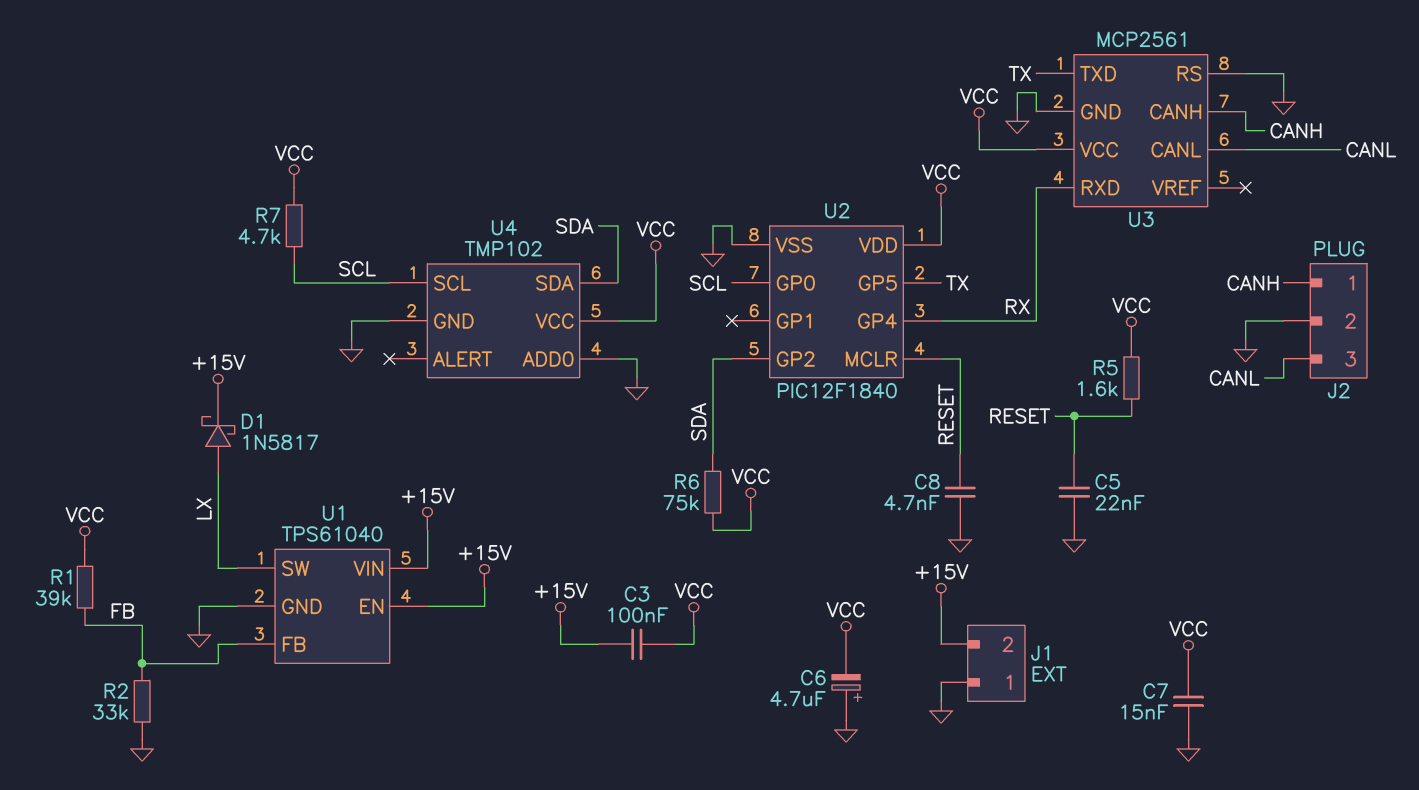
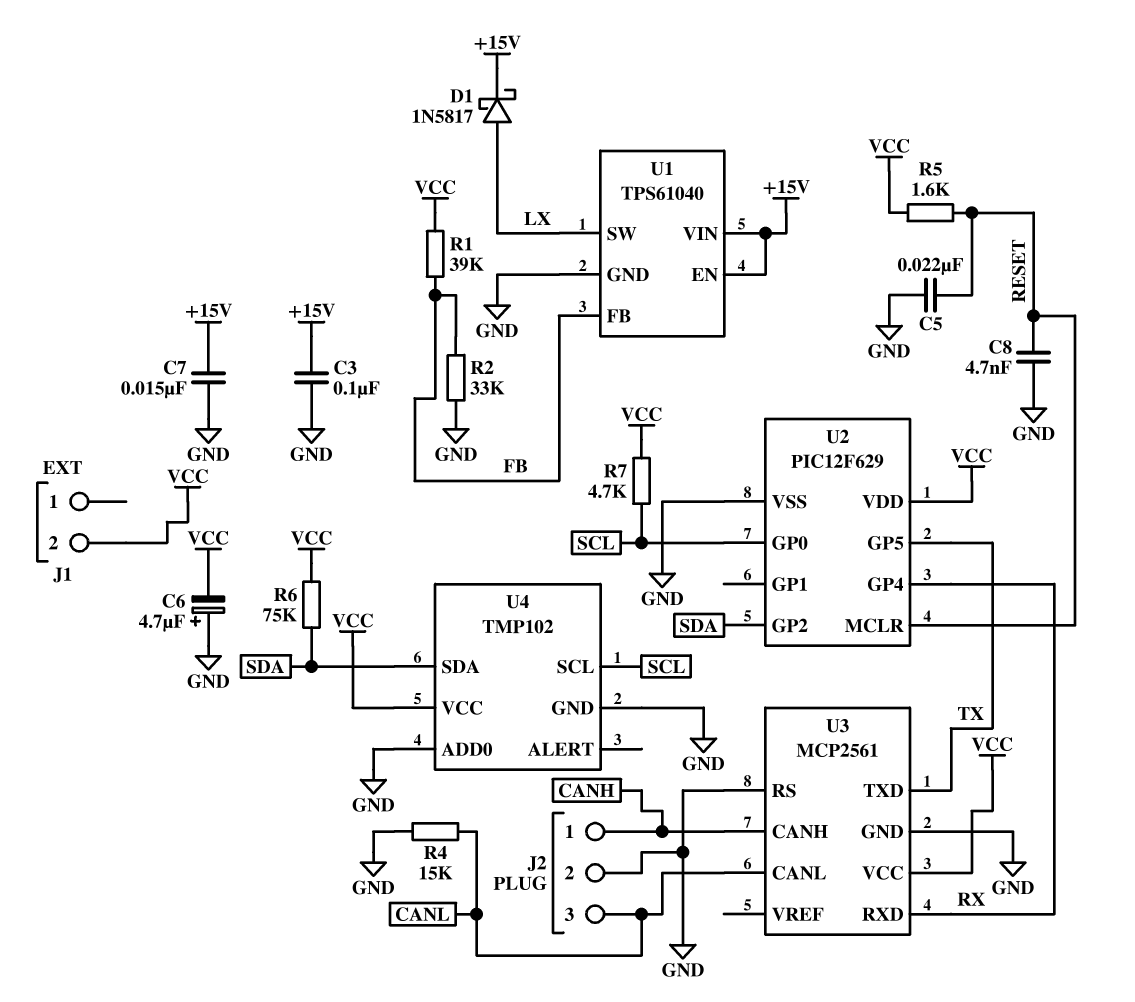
C3: 100nF (+15V, VCC) -> 100nF (+15V, GND)
C7: 15nF (GND, VCC) -> 15nF (+15V, GND)
J1 pin 1: GND -> none
J1 pin 2: +15V -> VCC
R4: none -> 15k (CANL, GND)
U2: PIC12F1840 -> PIC12F629

